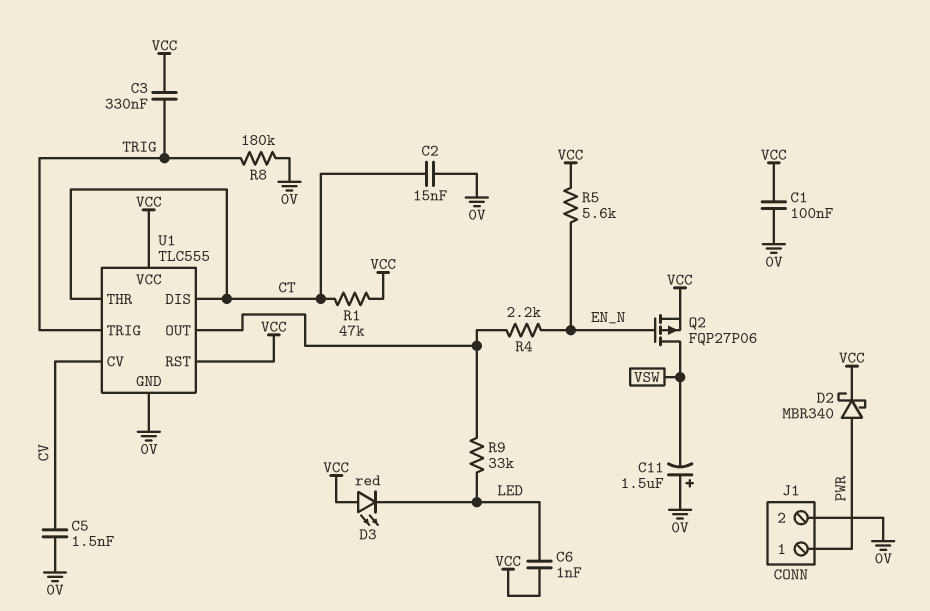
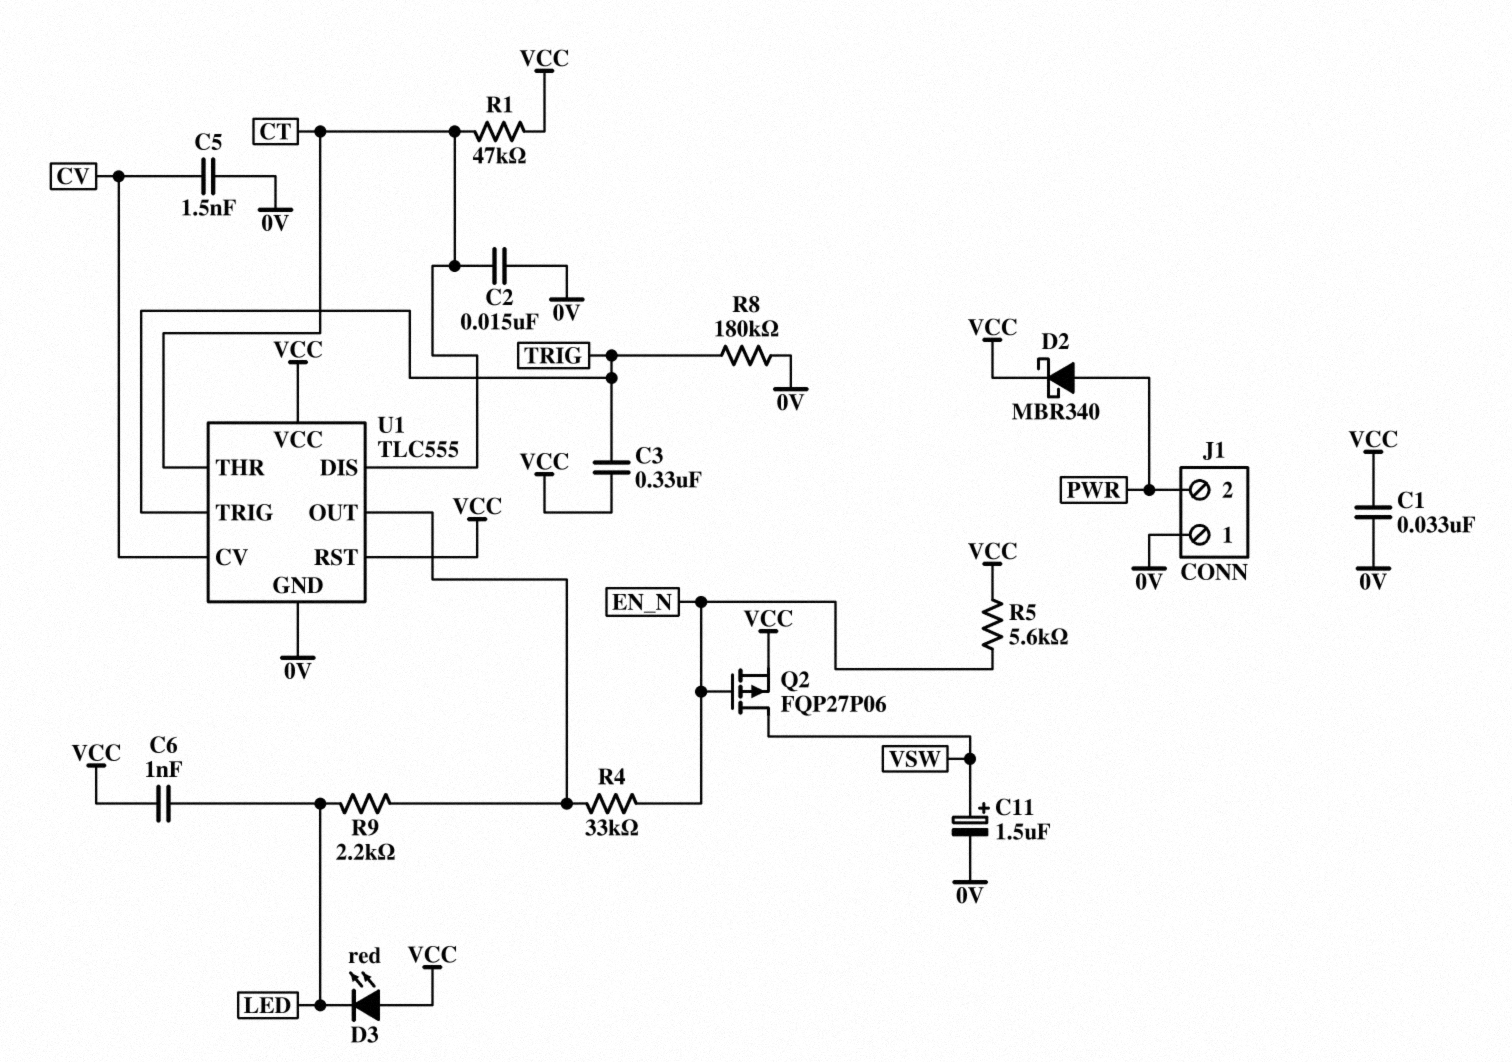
C1: 100nF (0V, VCC) -> 33nF (0V, VCC)
C11: 1.5uF (plus 0V, minus VSW) -> 1.5uF (plus VSW, minus 0V)
J1 pin 1: PWR -> 0V
J1 pin 2: 0V -> PWR
R4: 2.2k (EN_N, U1/OUT) -> 33k (EN_N, U1/OUT)
R9: 33k (LED, U1/OUT) -> 2.2k (LED, U1/OUT)

